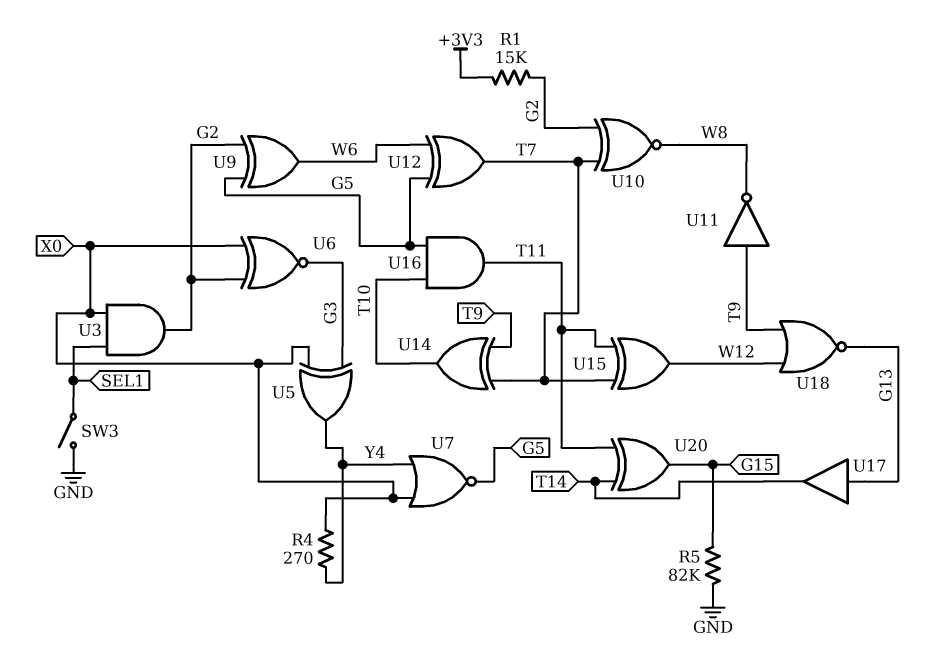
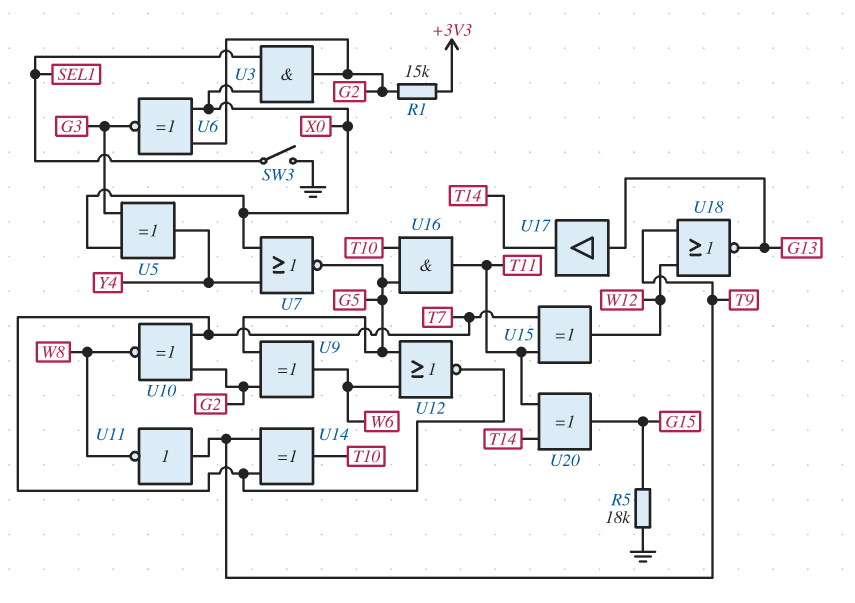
R4: 270 (X0, Y4) -> none
R5: 82k (G15, GND) -> 18k (G15, GND)
U12: XOR (in G5, in W6, out T7) -> NOR (in G5, in W6, out T7)

